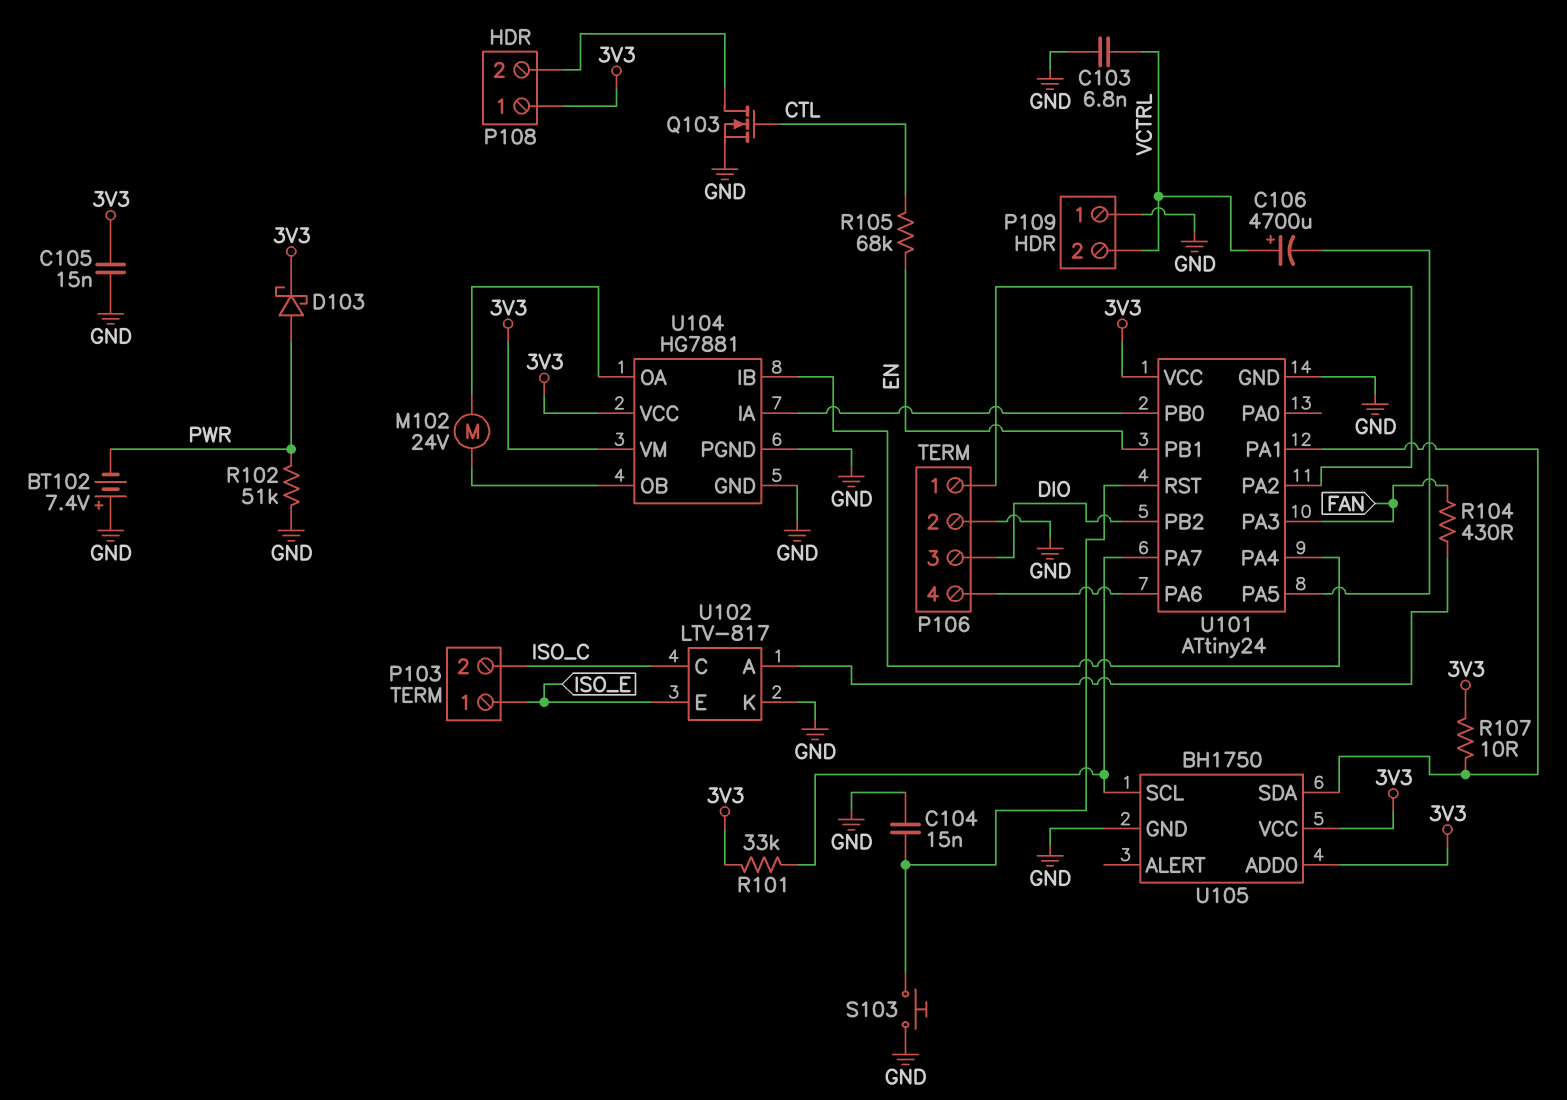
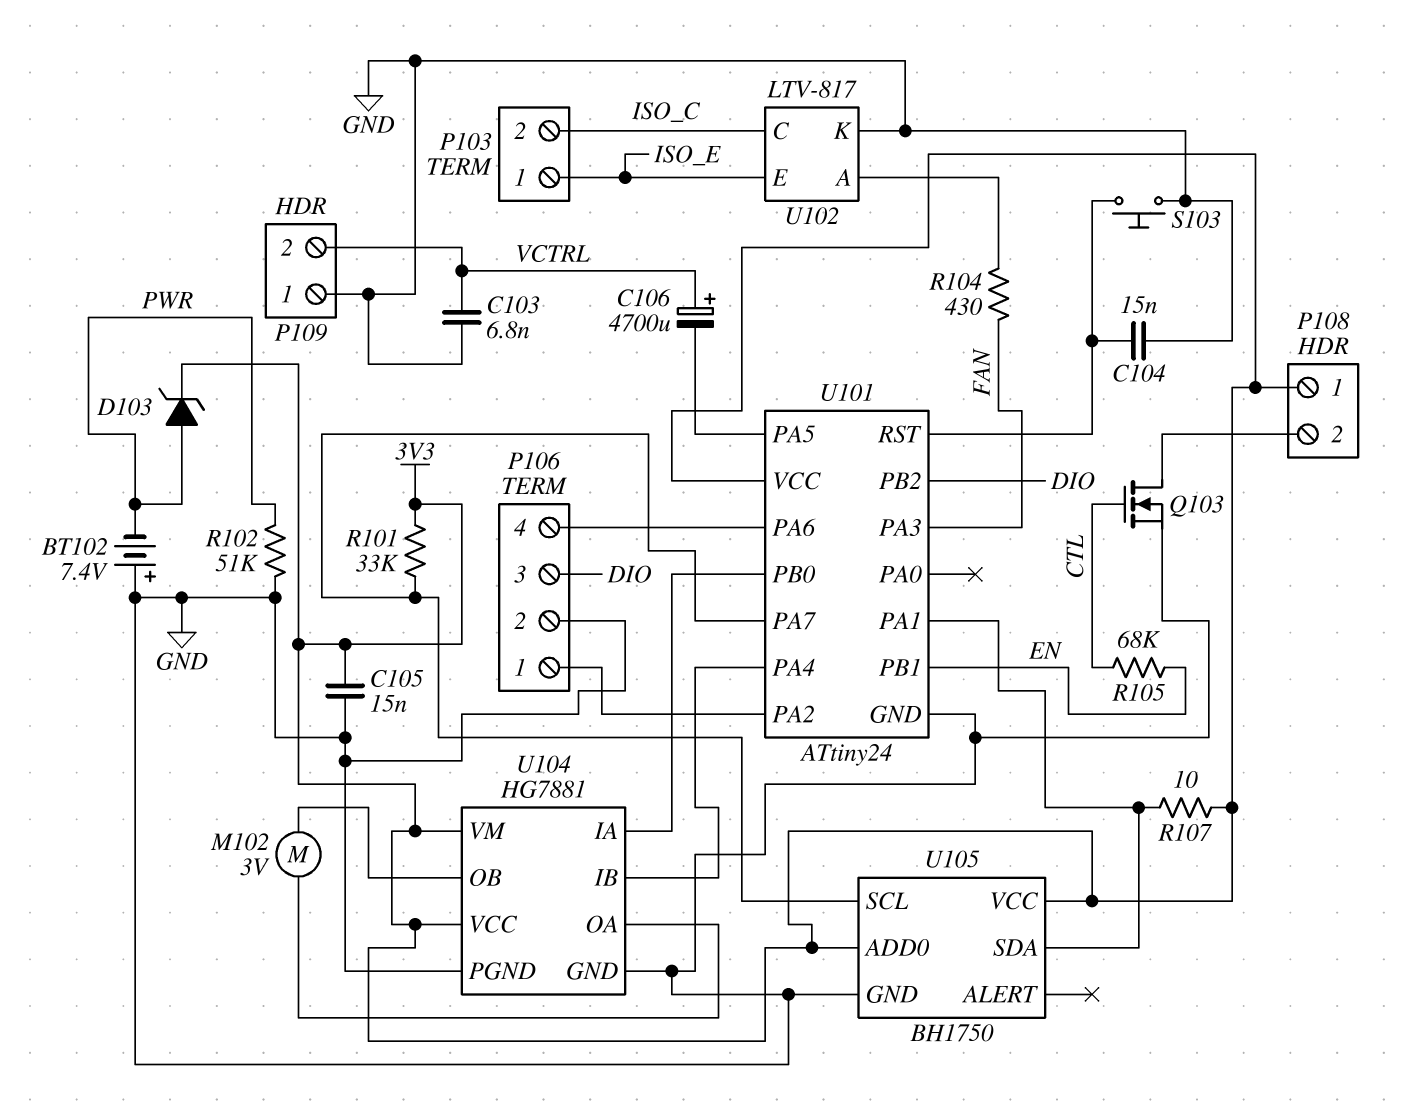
D103: schottky (A PWR, K 3V3) -> zener (A PWR, K 3V3)
M102: motor 24V (U104/OA, U104/OB) -> motor 3V (U104/OA, U104/OB)

